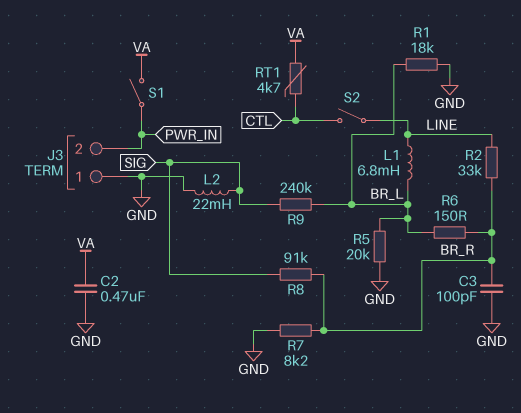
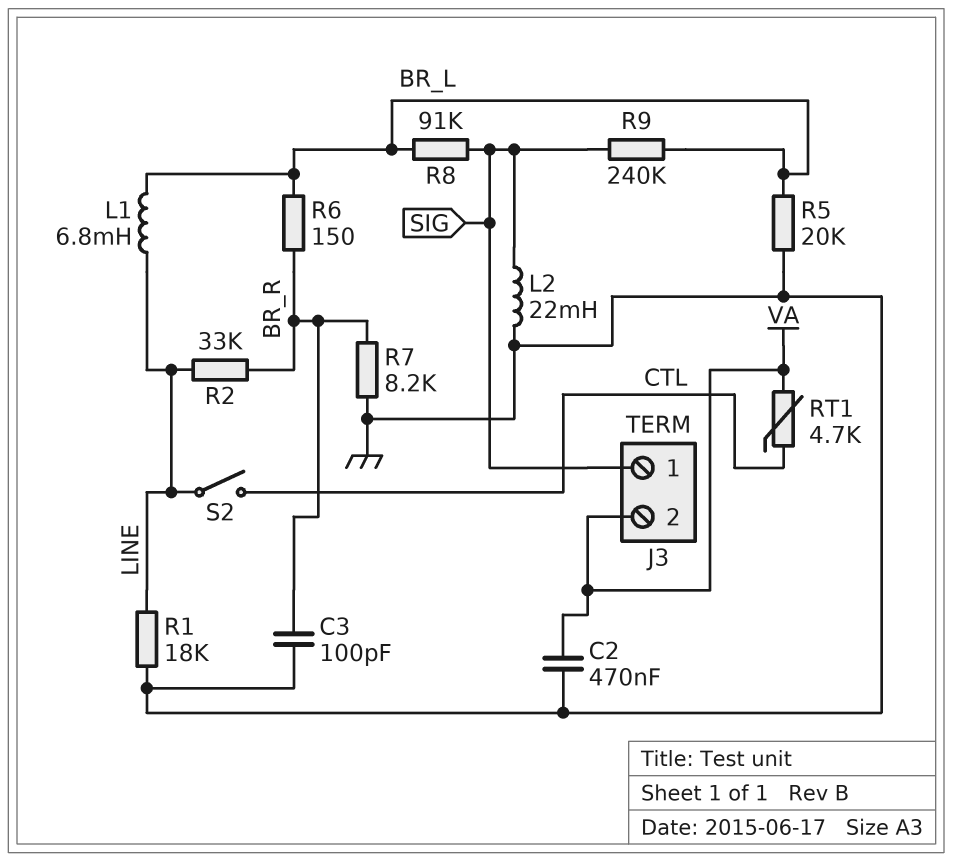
J3 pin 1: GND -> SIG
J3 pin 2: PWR_IN -> VA
R1: 18k (BR_L, GND) -> 18k (GND, LINE)
R8: 91k (BR_R, SIG) -> 91k (BR_L, SIG)
S1: switch (PWR_IN, VA) -> none

